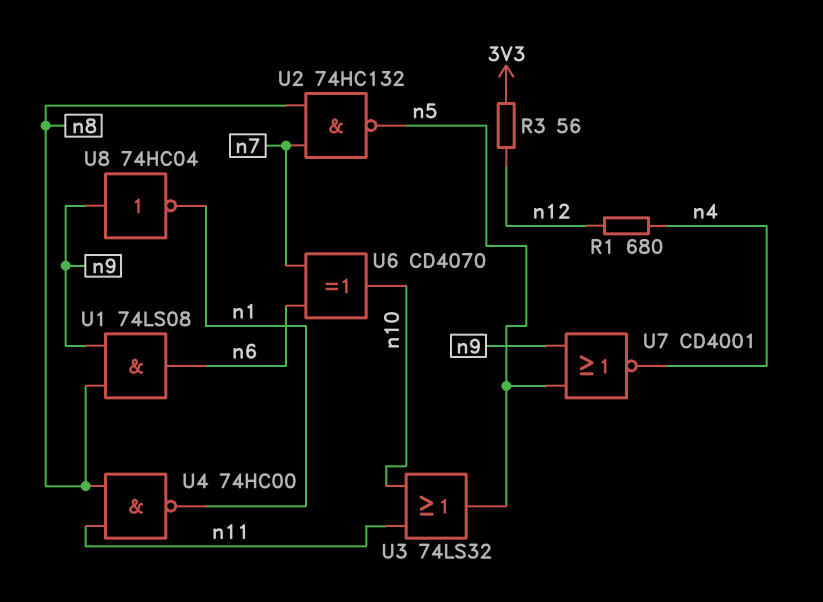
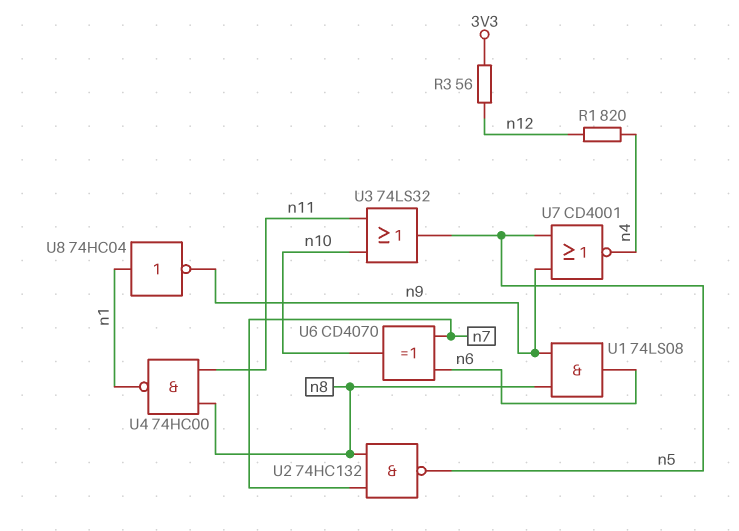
R1: 680 (n4, n12) -> 820 (n4, n12)
U8: NOT 74HC04 (in n9, out n1) -> NOT 74HC04 (in n1, out n9)

